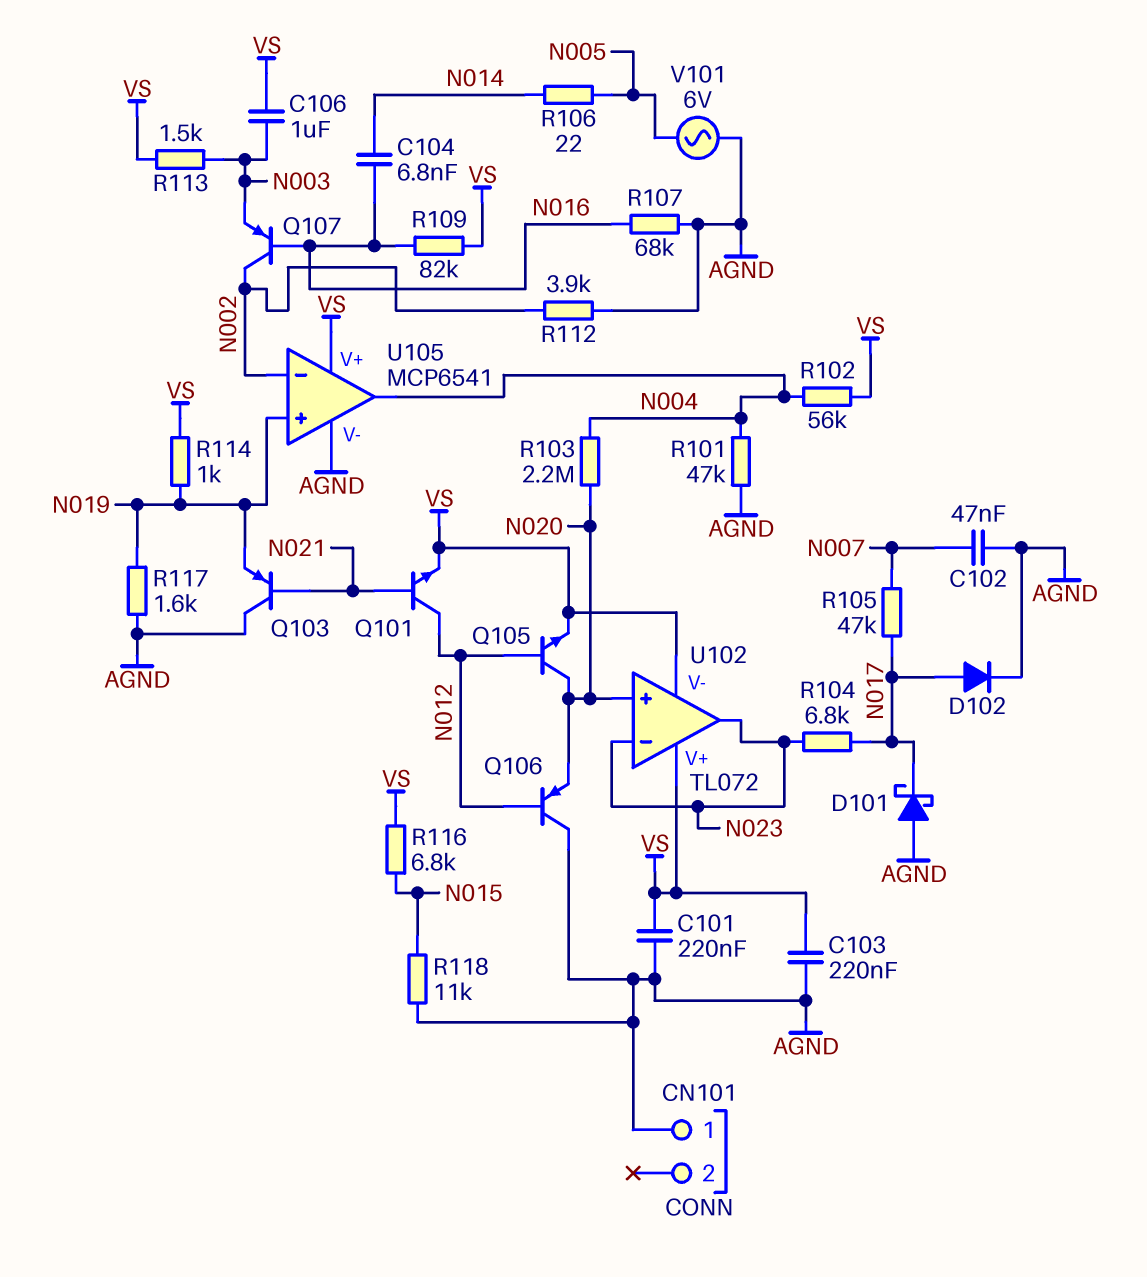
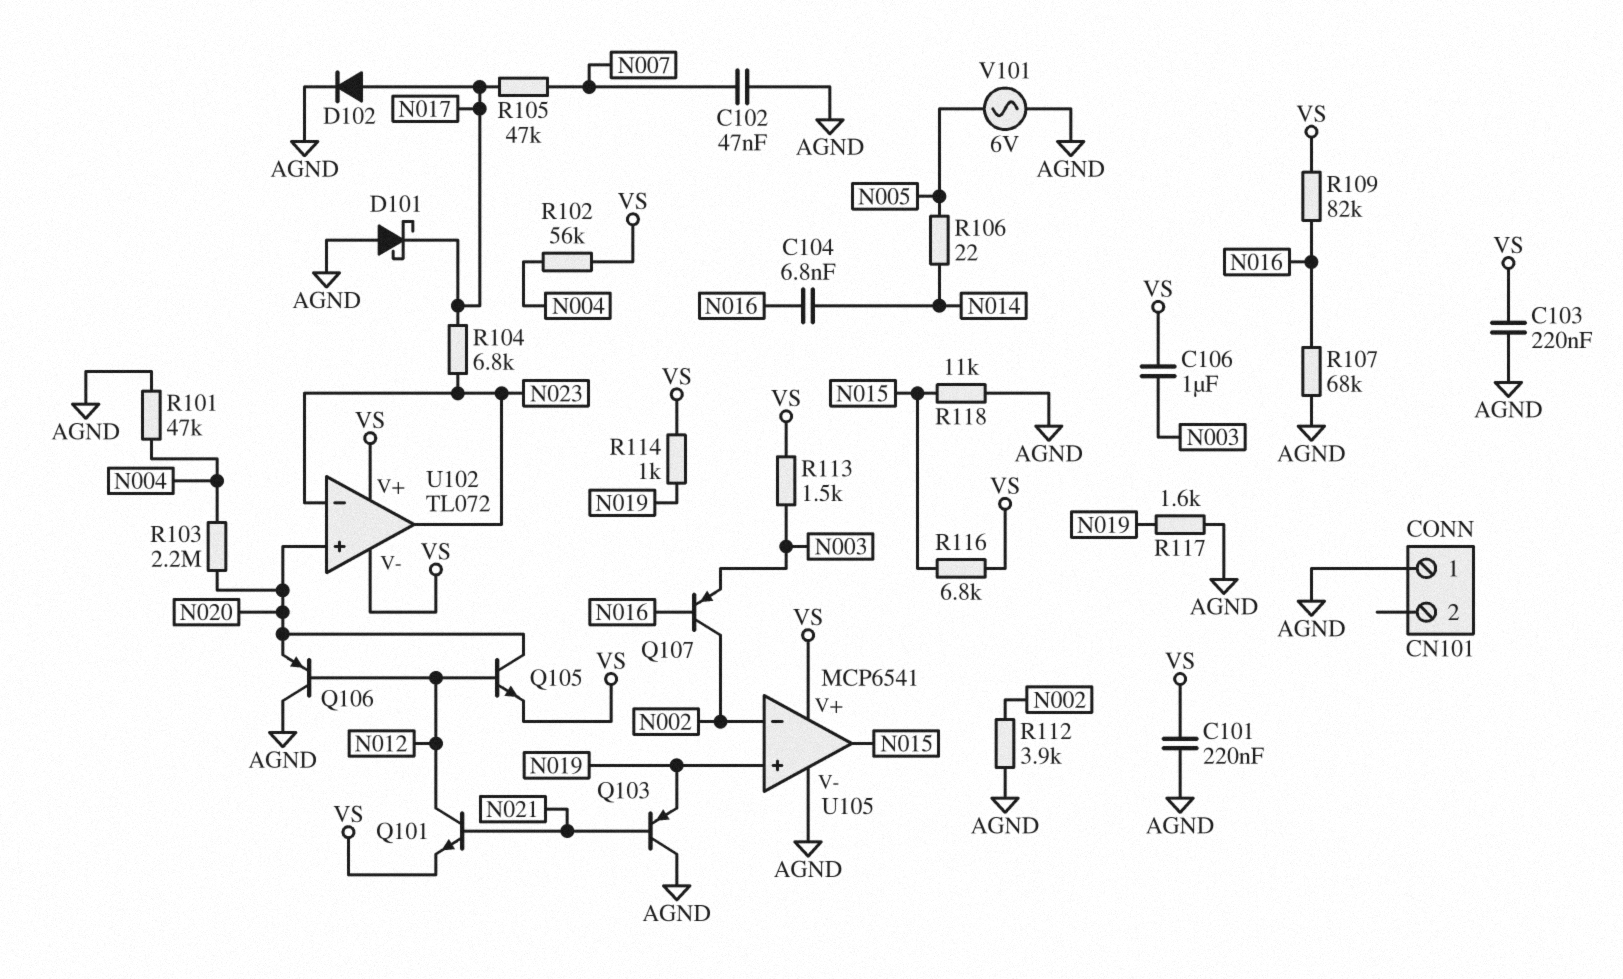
U105 pin out: N004 -> N015

